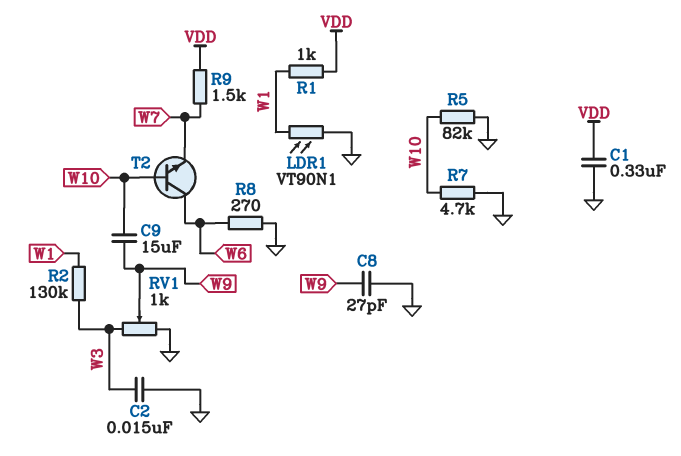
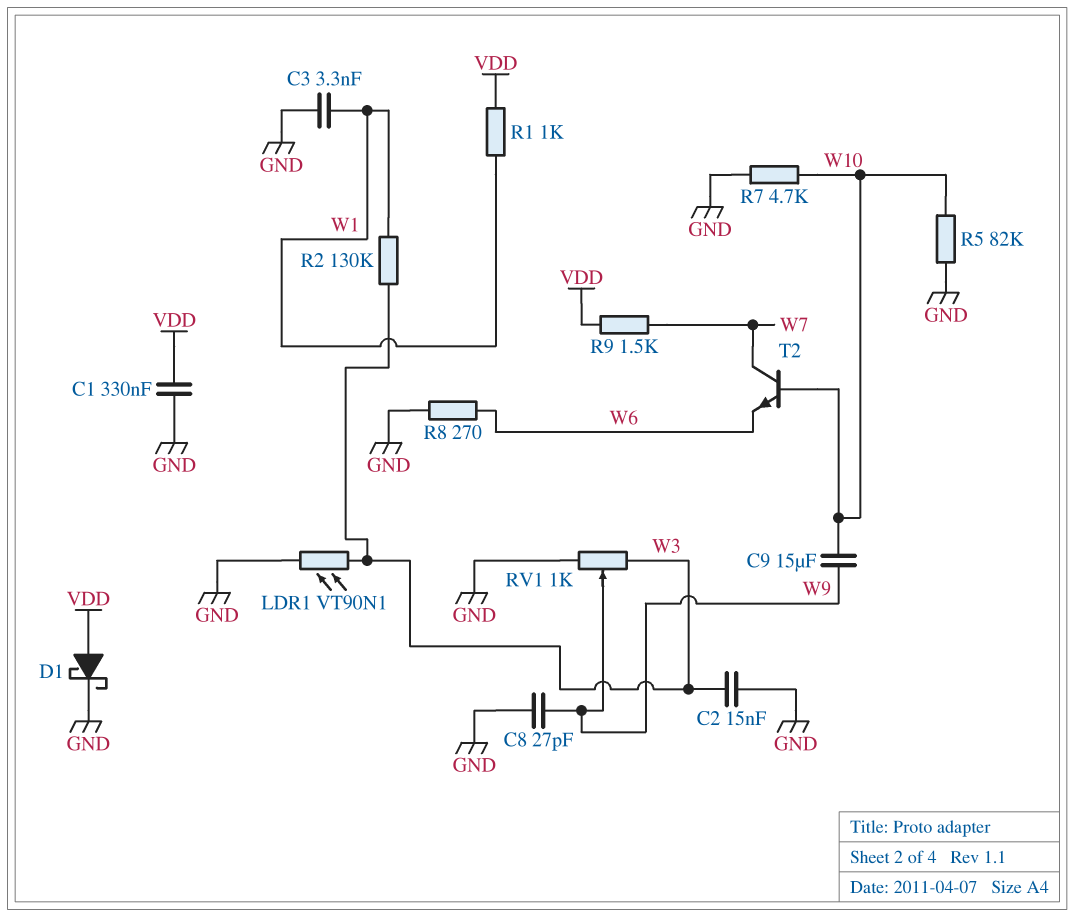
C3: none -> 3.3nF (GND, W1)
D1: none -> schottky (A VDD, K GND)
LDR1: VT90N1 (GND, W1) -> VT90N1 (GND, W3)
T2: NPN (B W10, C W6, E W7) -> NPN (B W10, C W7, E W6)

